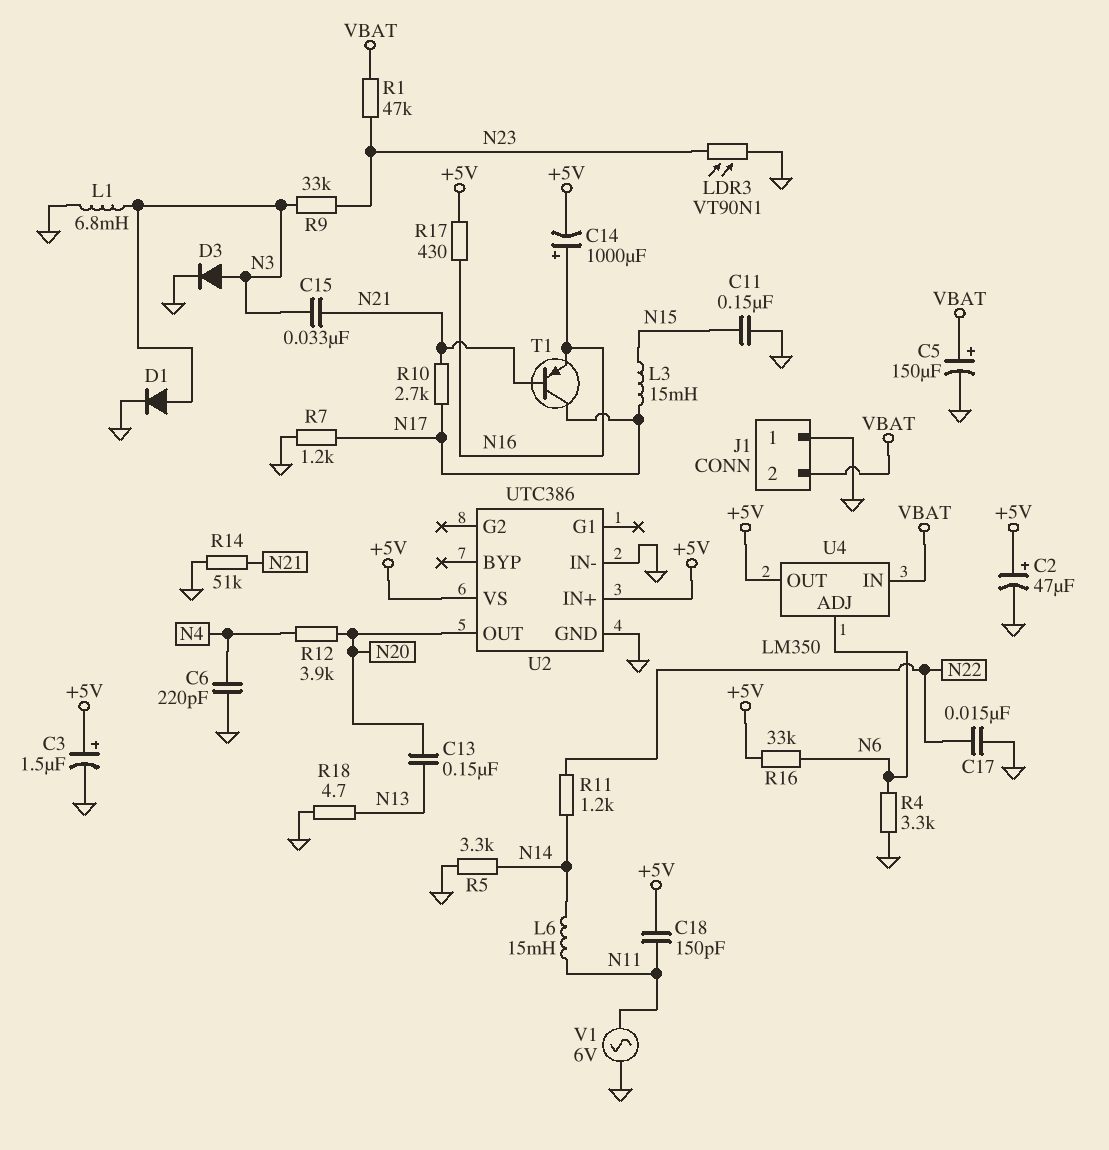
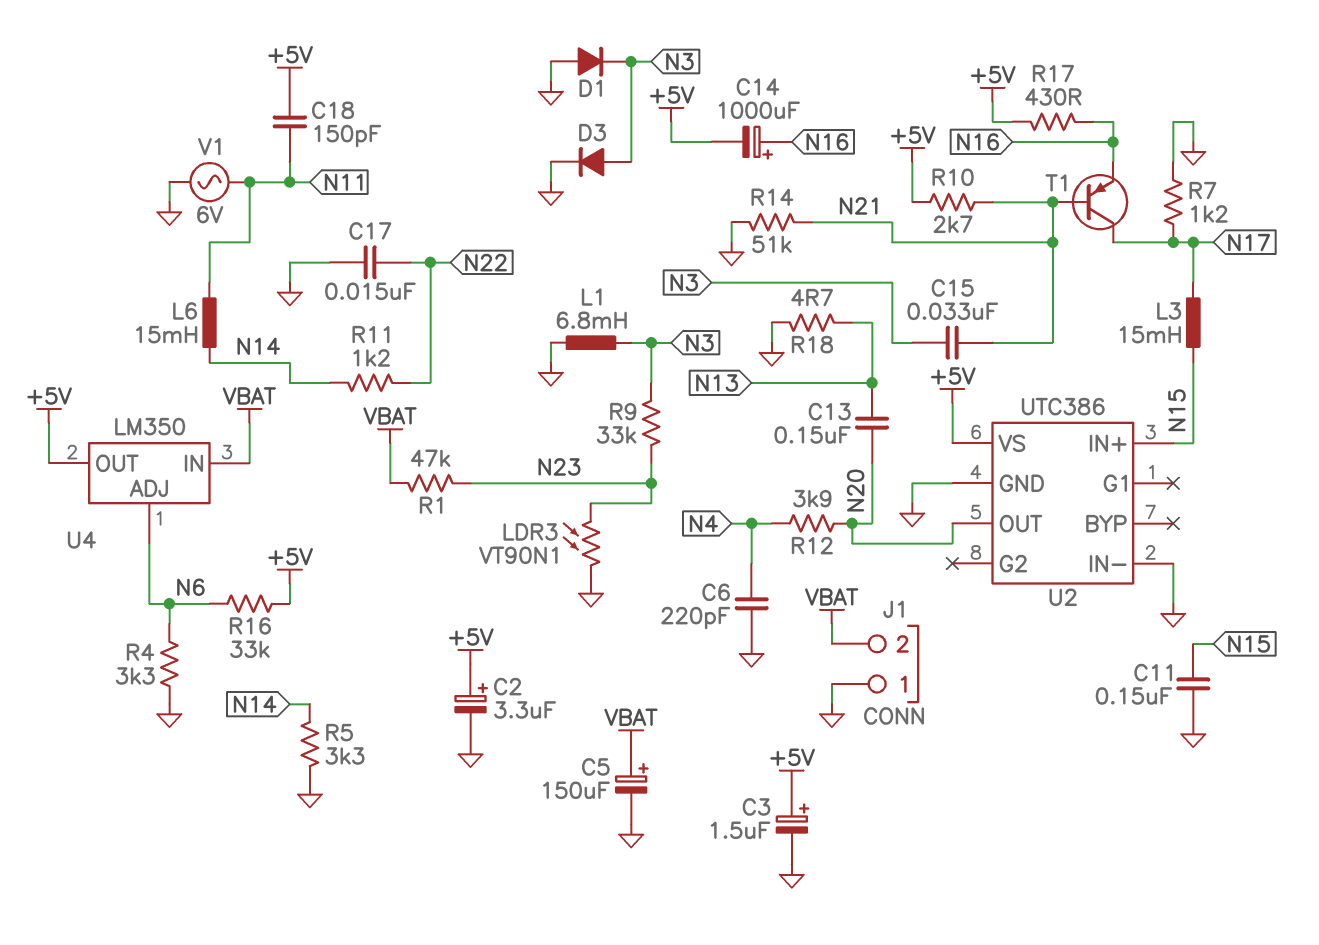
C2: 47uF (plus +5V, minus GND) -> 3.3uF (plus +5V, minus GND)
D1: diode (A N3, K GND) -> diode (A GND, K N3)
R10: 2.7k (N17, N21) -> 2.7k (+5V, N21)
U2 pin IN+: +5V -> N15

